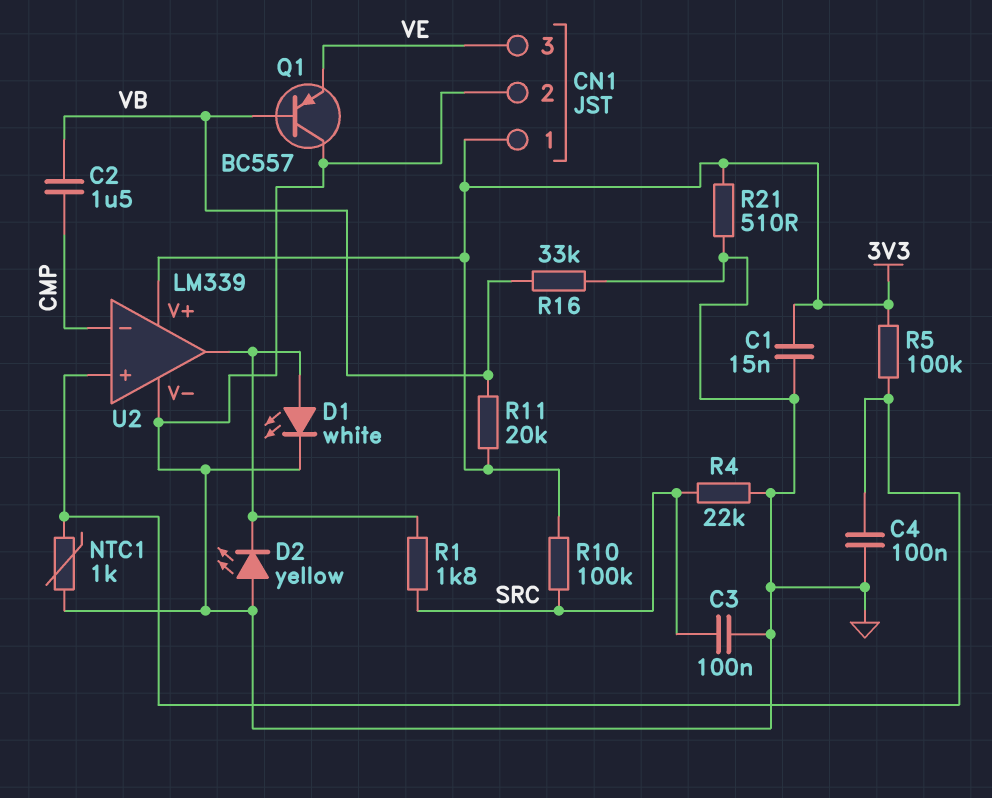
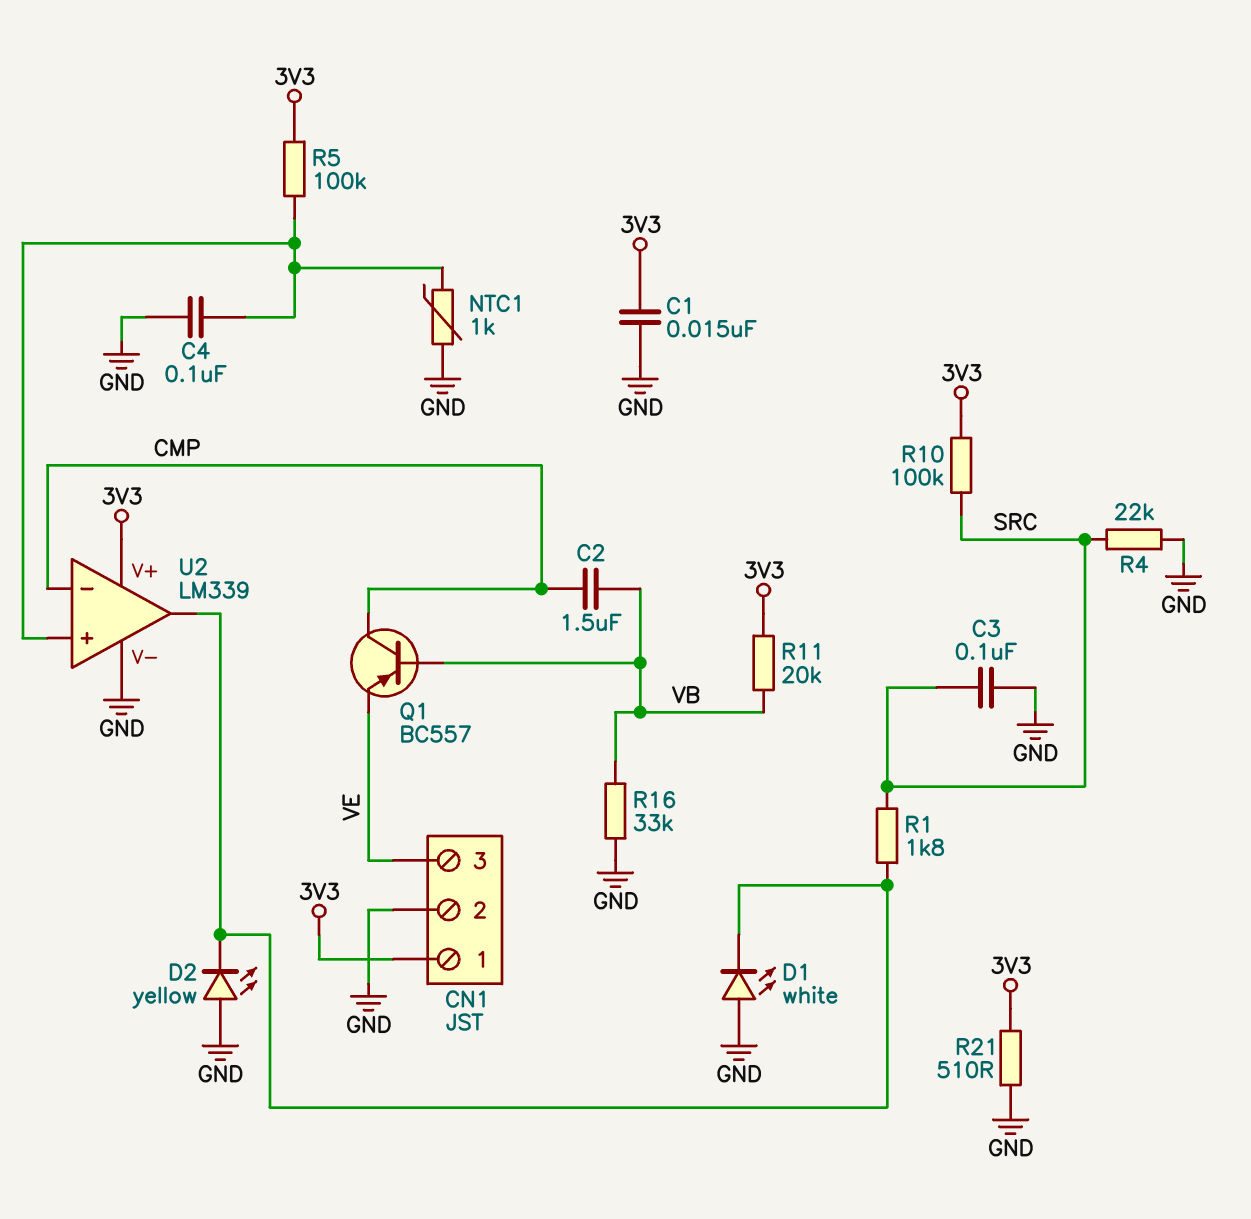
D1: LED white (A U2/out, K GND) -> LED white (A GND, K U2/out)
Q1: PNP BC557 (B VB, C GND, E VE) -> PNP BC557 (B VB, C CMP, E VE)

